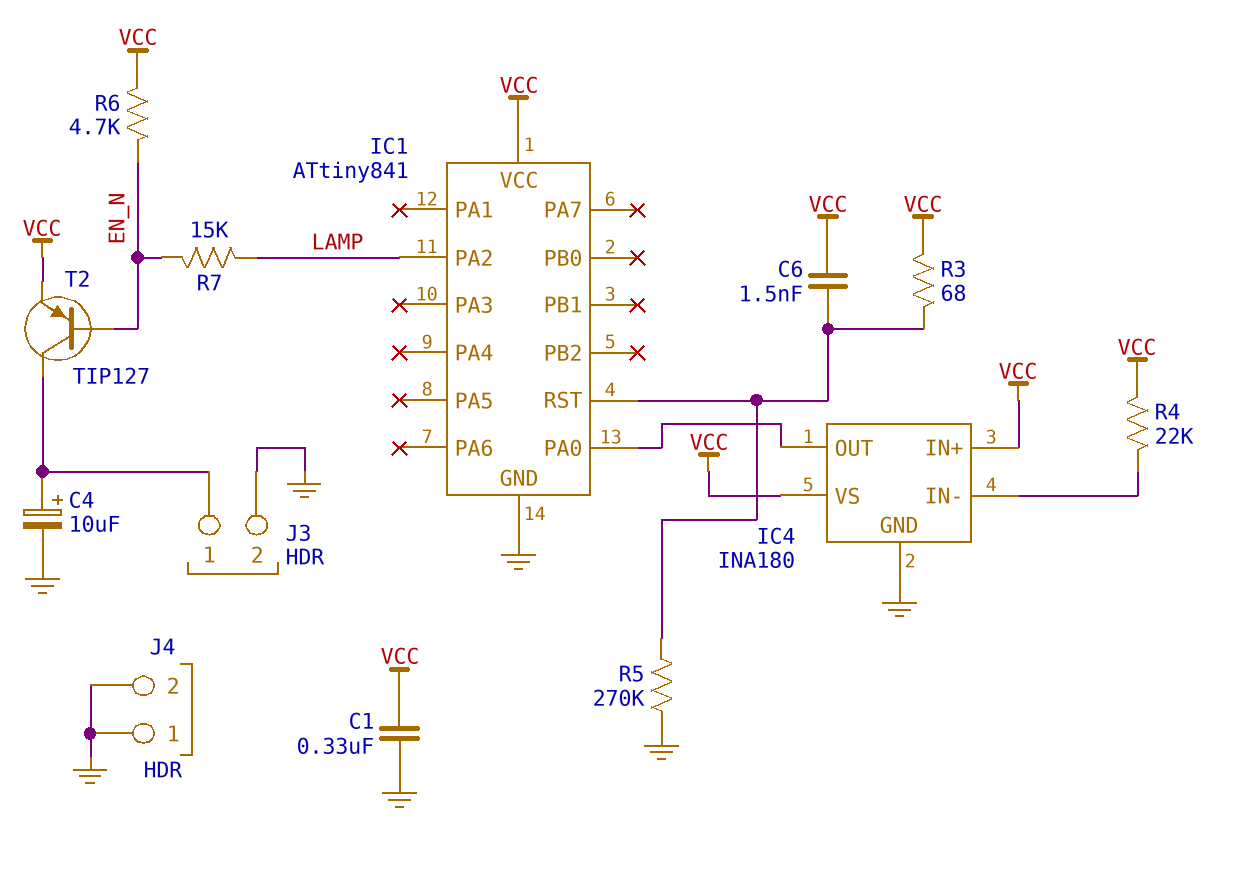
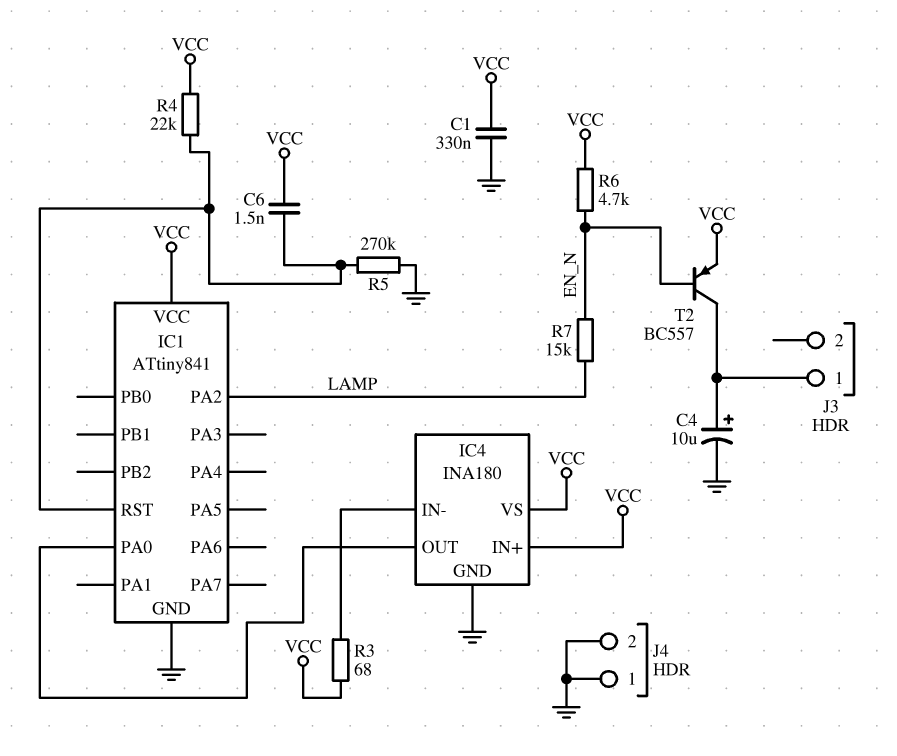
J3 pin 2: GND -> none
R3: 68 (IC1/RST, VCC) -> 68 (IC4/IN-, VCC)
R4: 22k (IC4/IN-, VCC) -> 22k (IC1/RST, VCC)
T2: PNP TIP127 (B EN_N, C J3/1, E VCC) -> PNP BC557 (B EN_N, C J3/1, E VCC)

